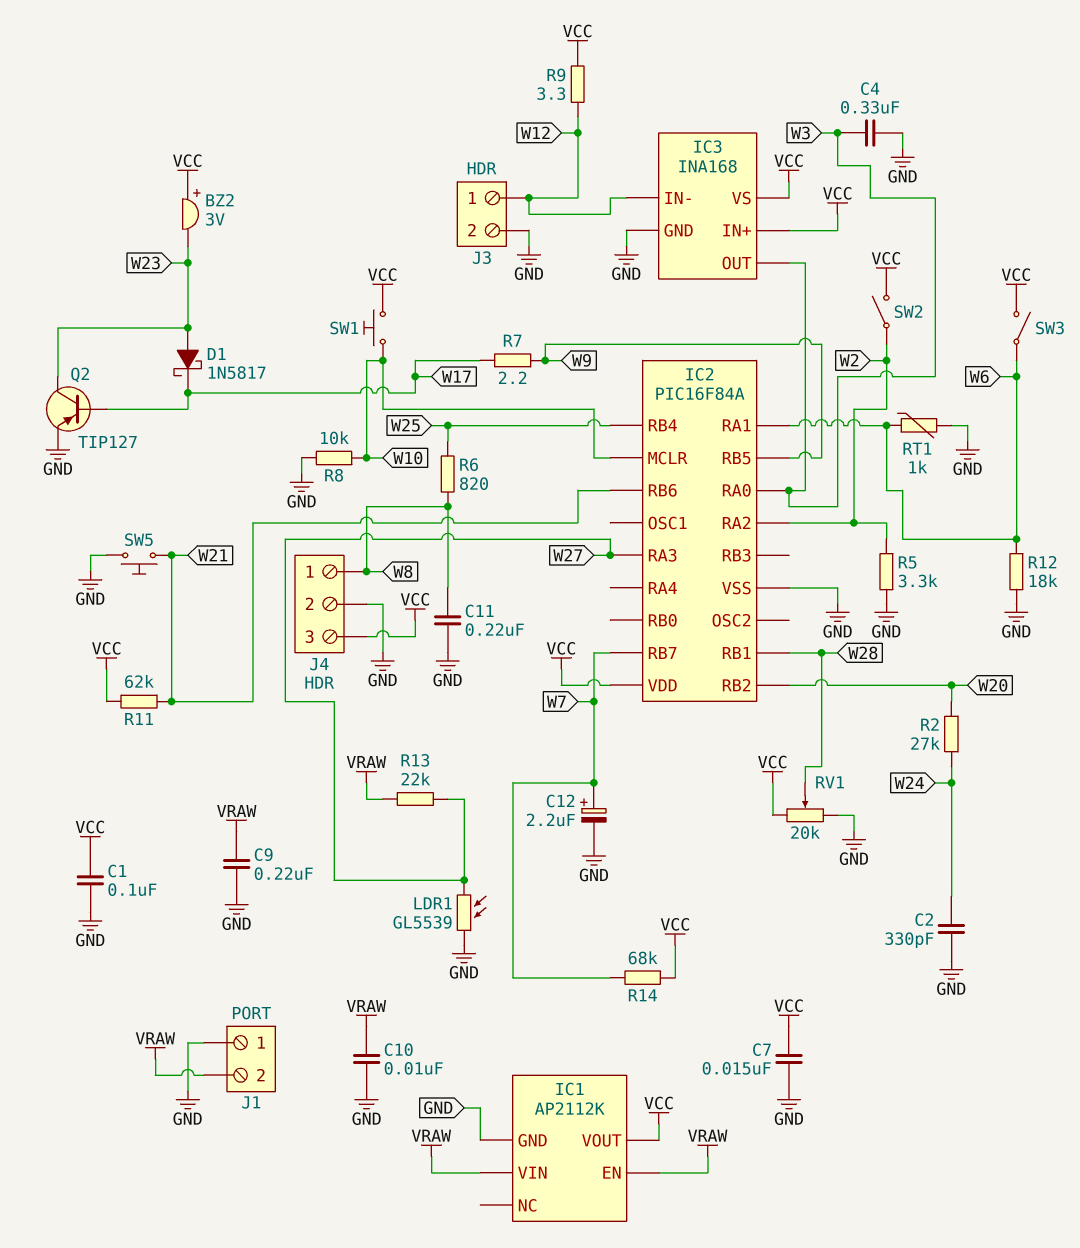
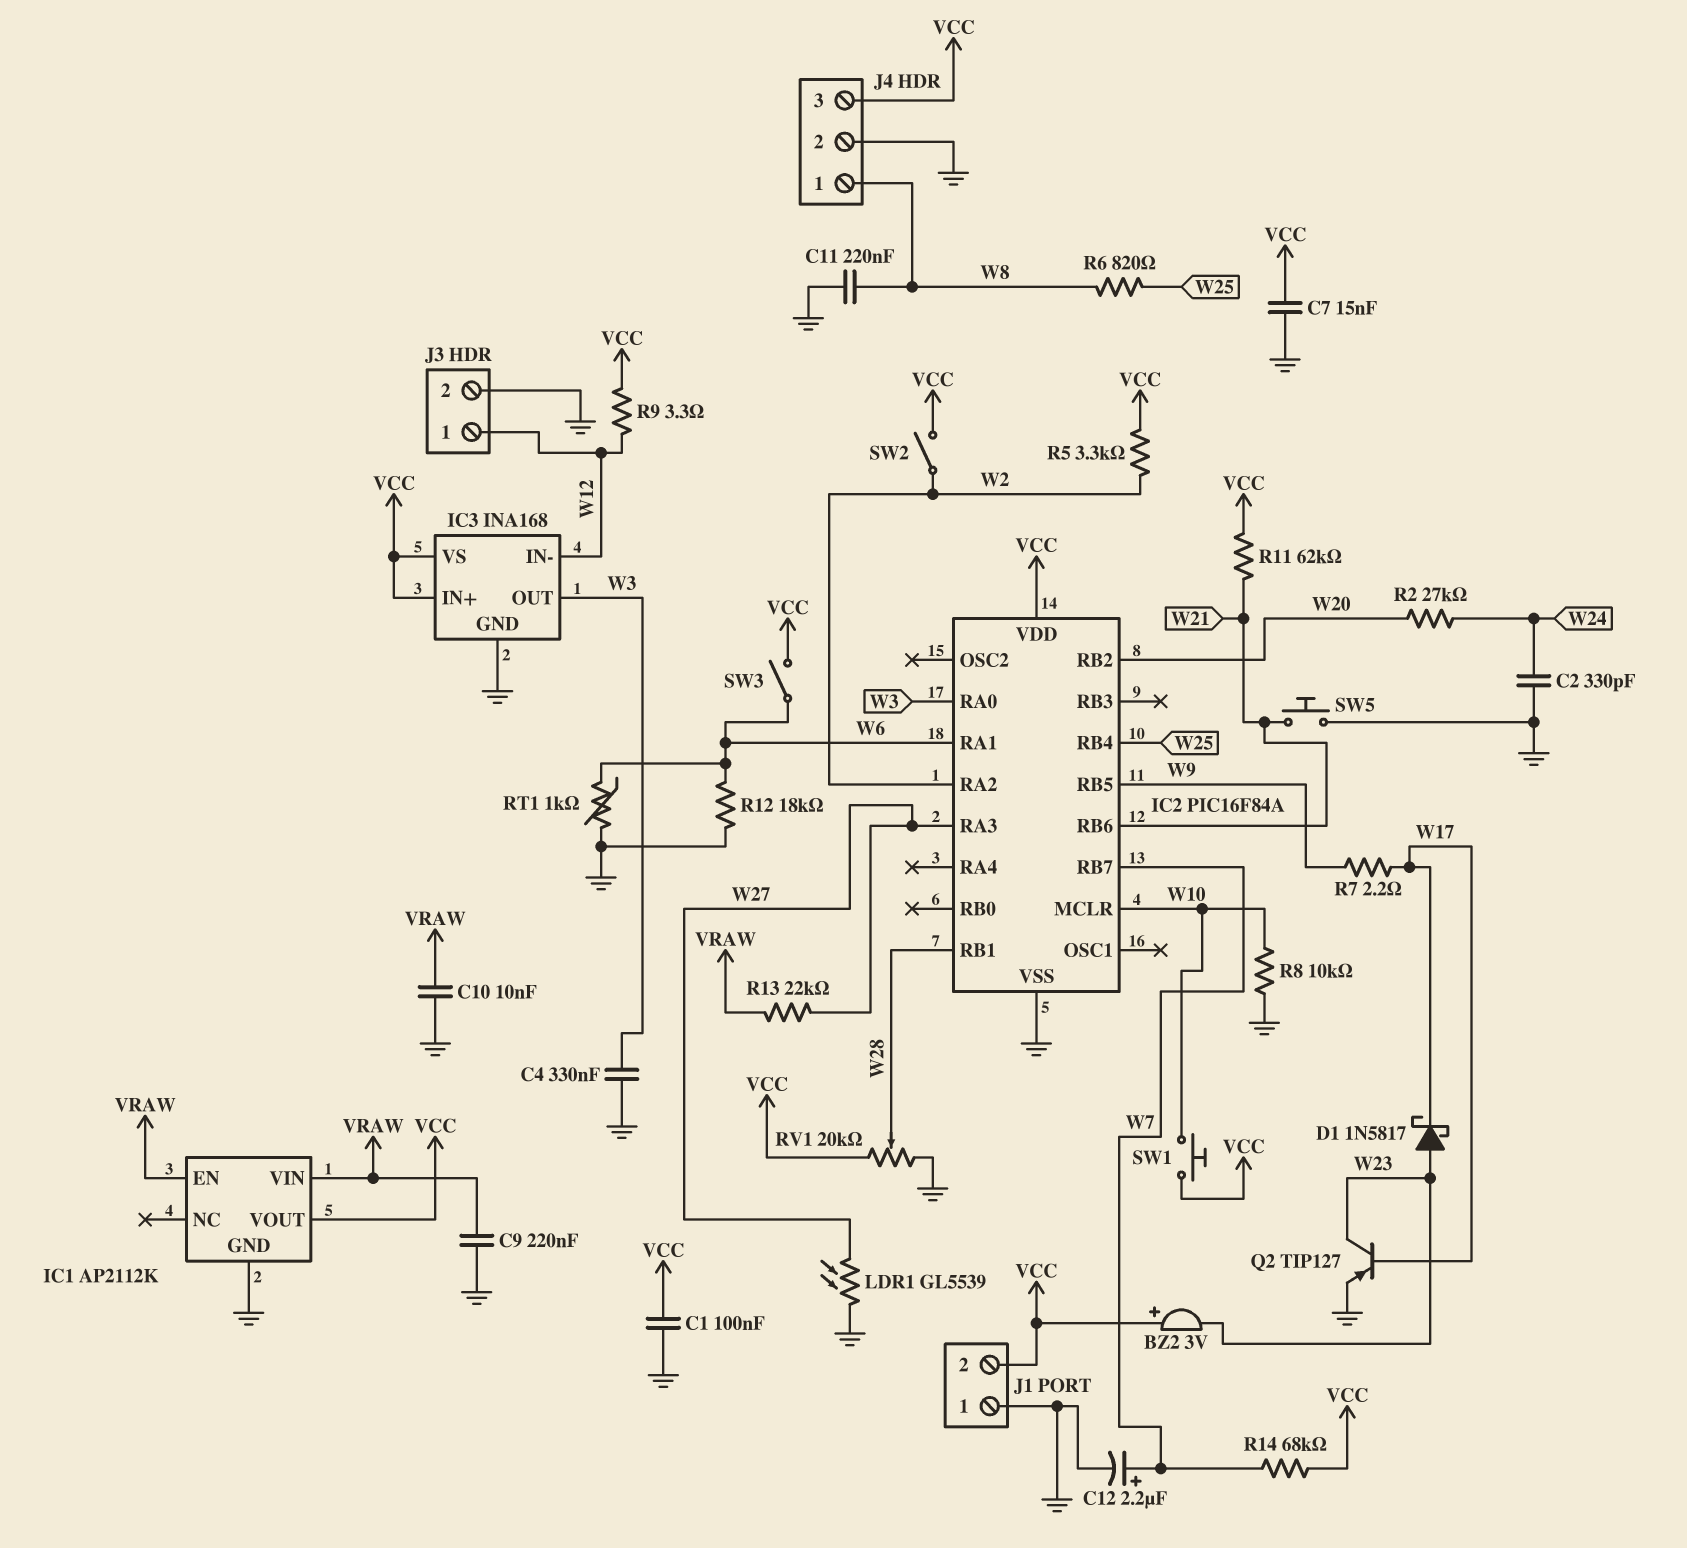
J1 pin 2: VRAW -> VCC
R5: 3.3k (GND, W2) -> 3.3k (VCC, W2)

